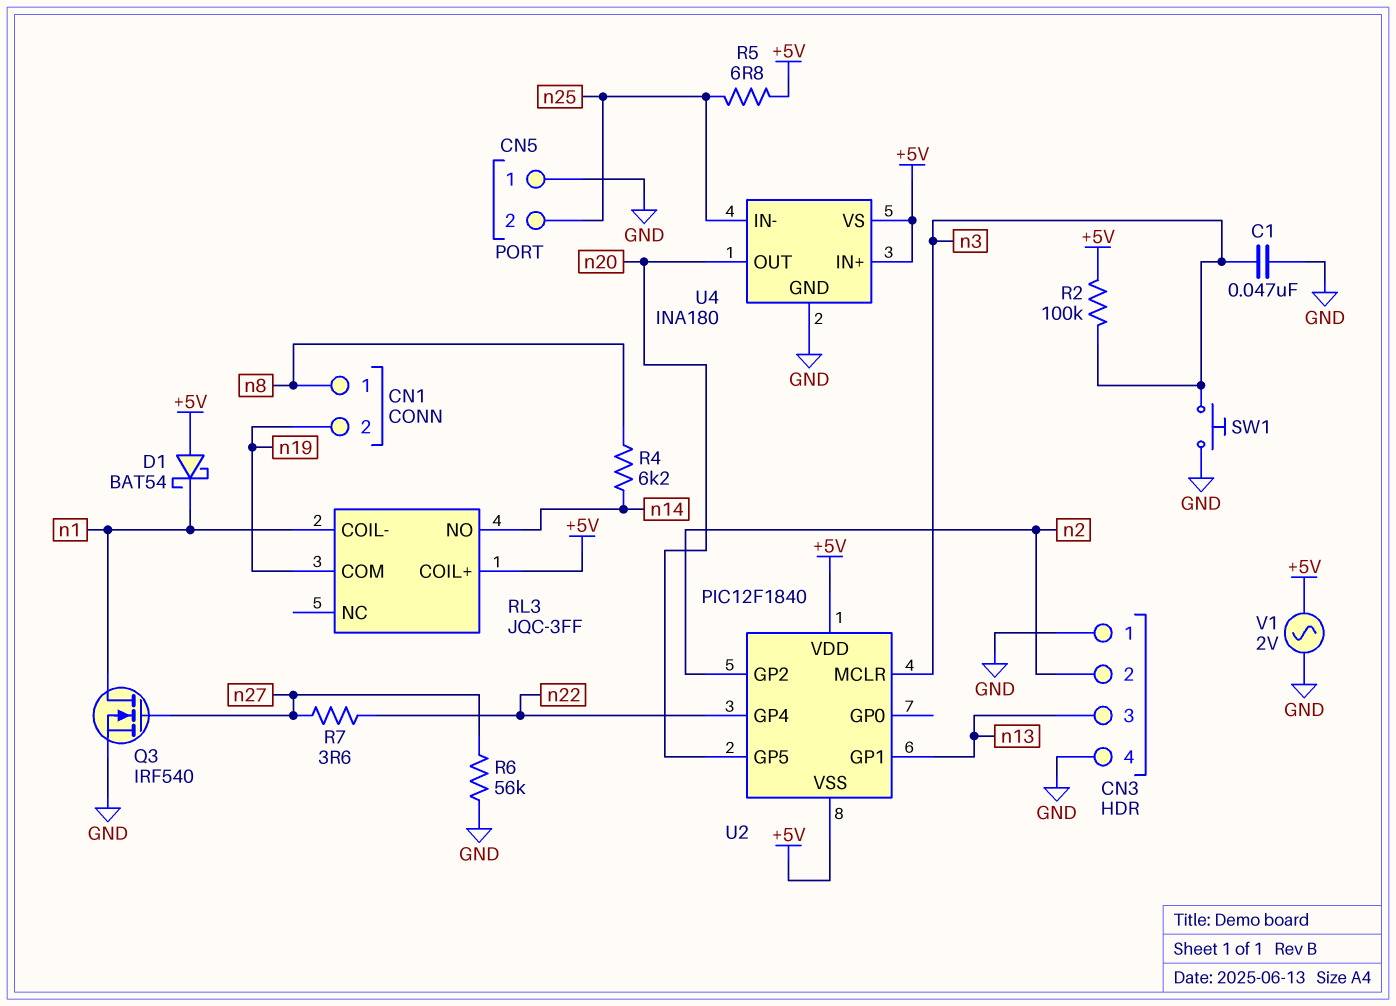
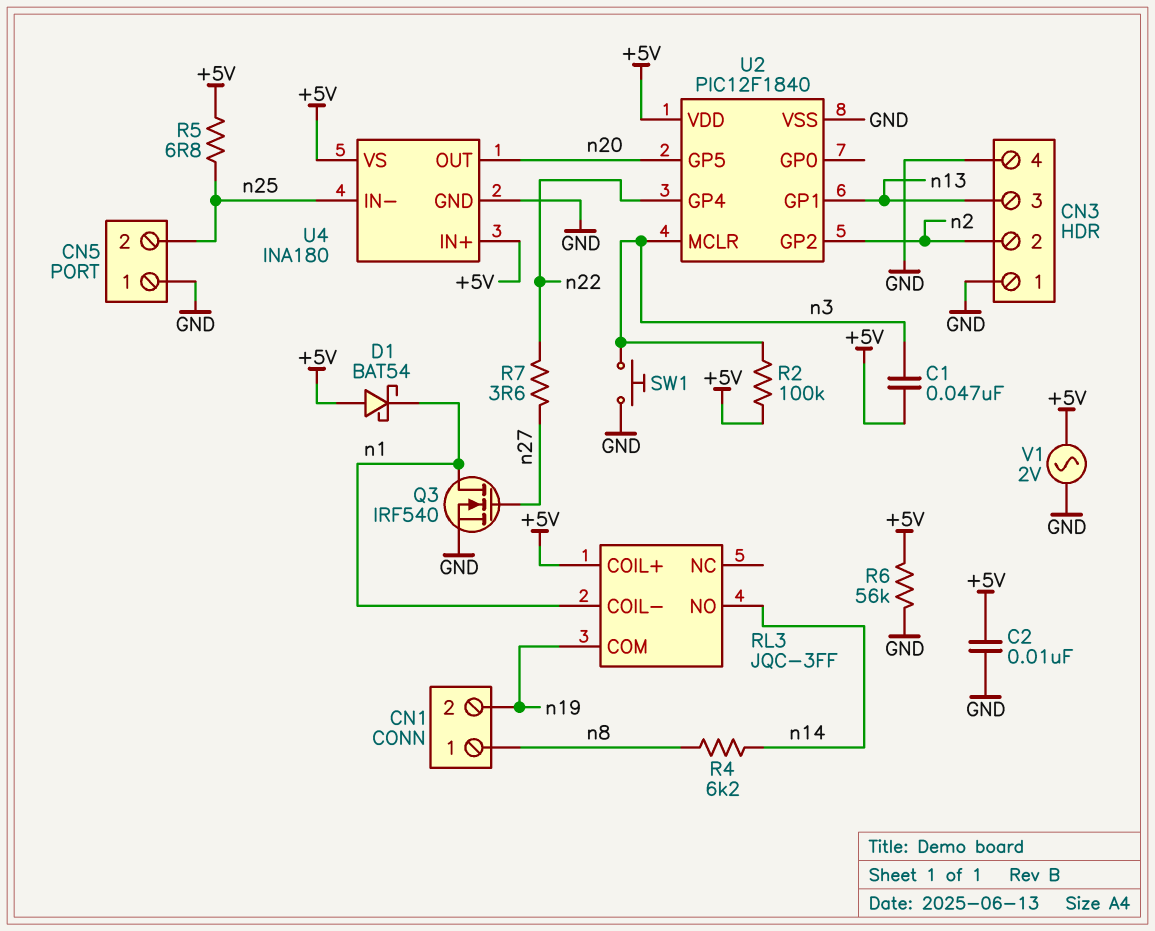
C1: 47nF (GND, n3) -> 47nF (+5V, n3)
C2: none -> 10nF (+5V, GND)
R6: 56k (GND, n27) -> 56k (+5V, GND)
U2 pin VSS: +5V -> GND

